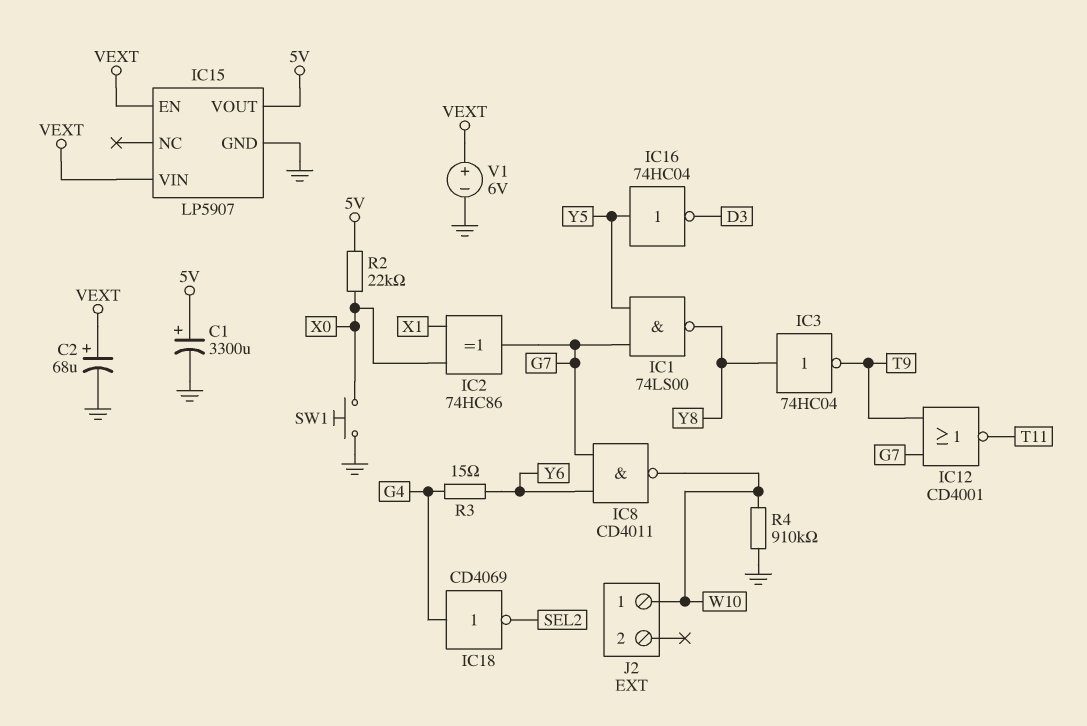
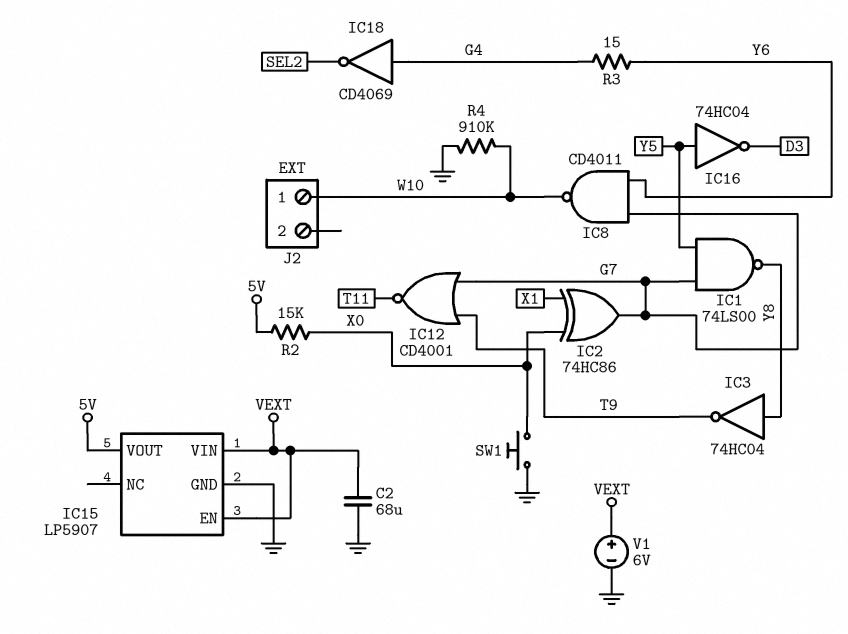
C1: 3300uF (plus 5V, minus GND) -> none
C2: 68uF (plus VEXT, minus GND) -> 68uF (GND, VEXT)
R2: 22k (5V, X0) -> 15k (5V, X0)

